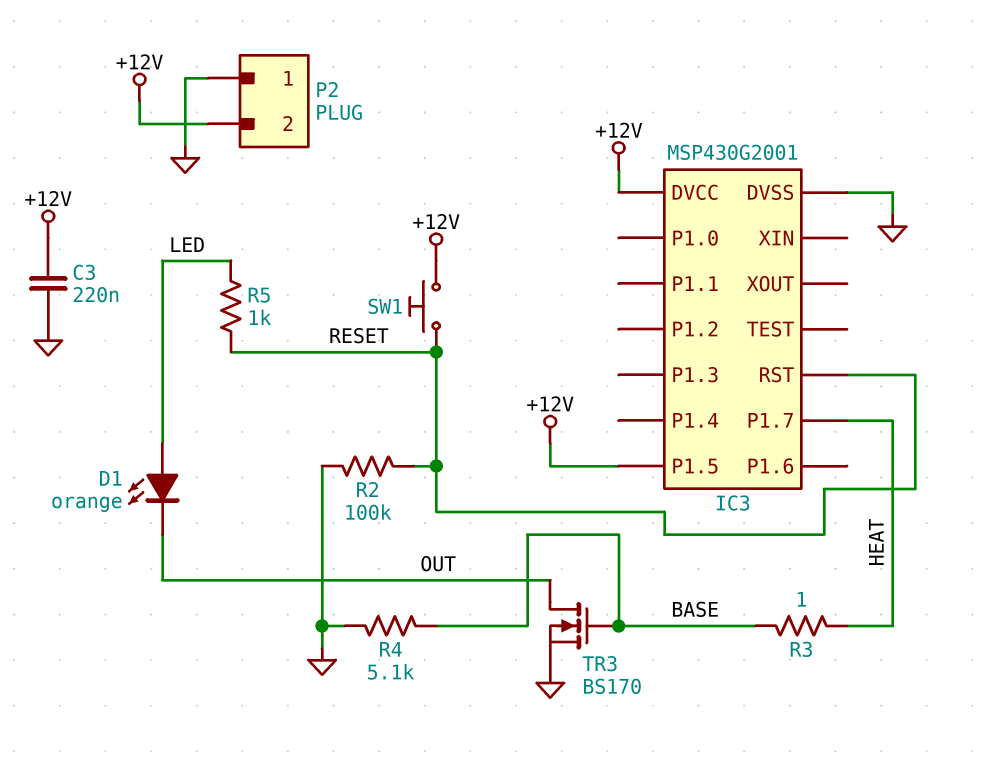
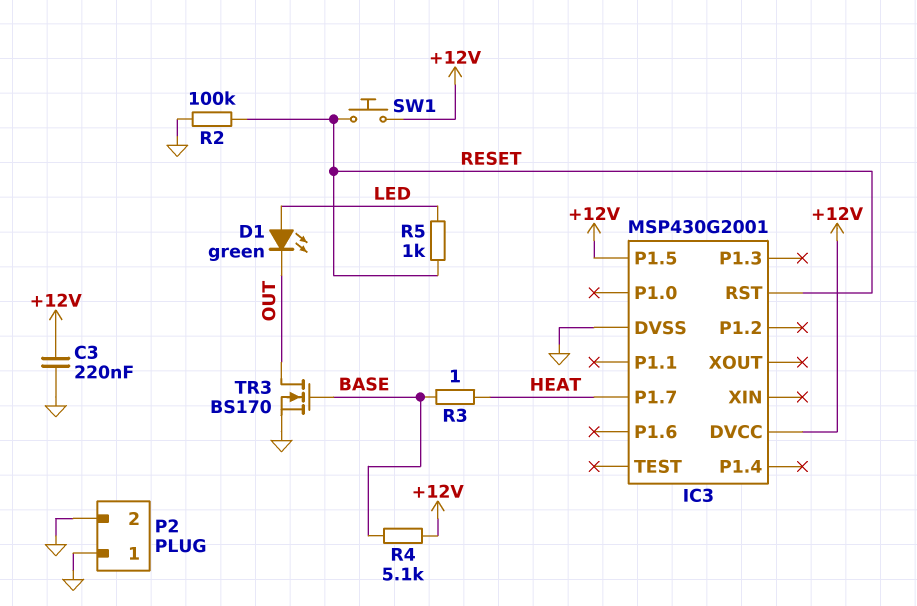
D1: LED orange (A LED, K OUT) -> LED green (A LED, K OUT)
P2 pin 2: +12V -> GND
R4: 5.1k (BASE, GND) -> 5.1k (+12V, BASE)

